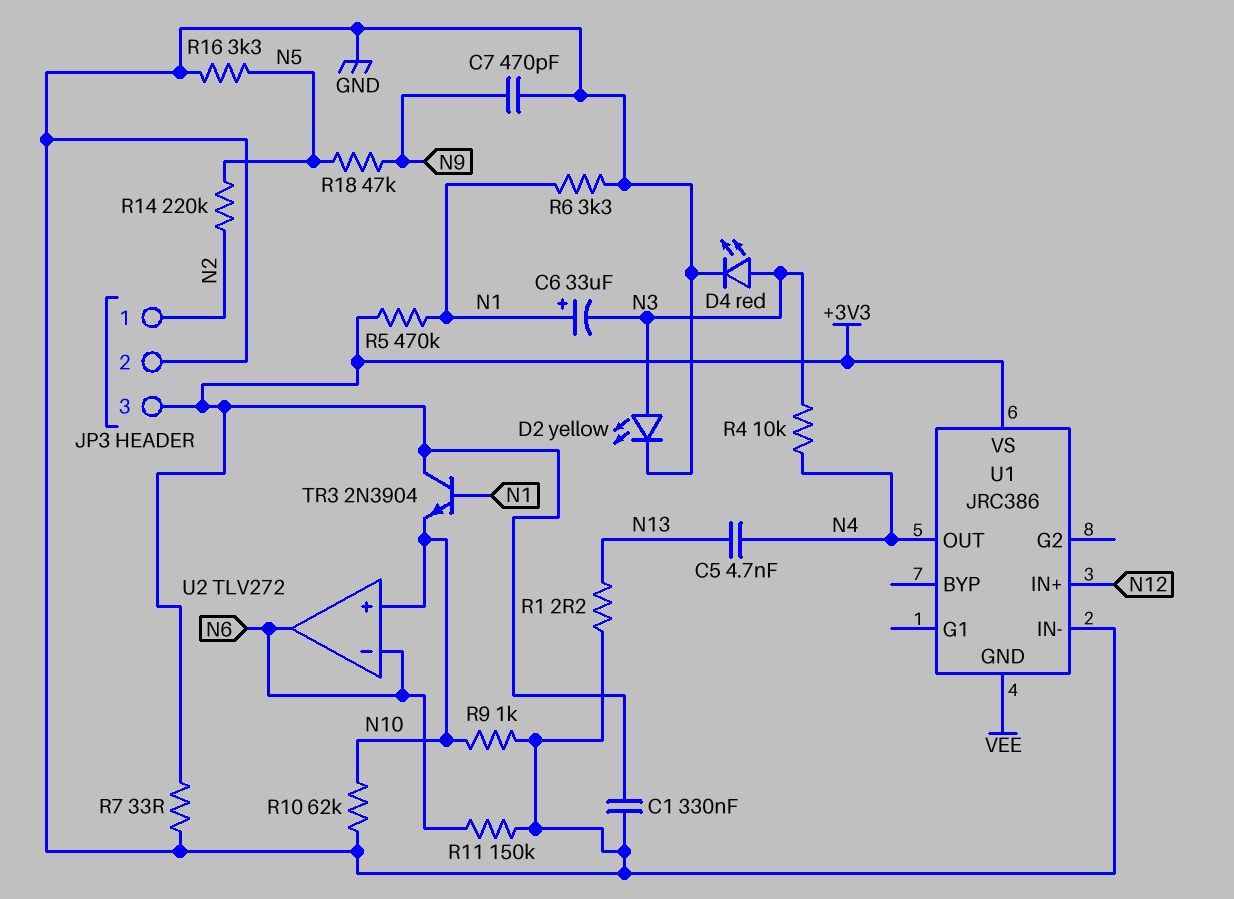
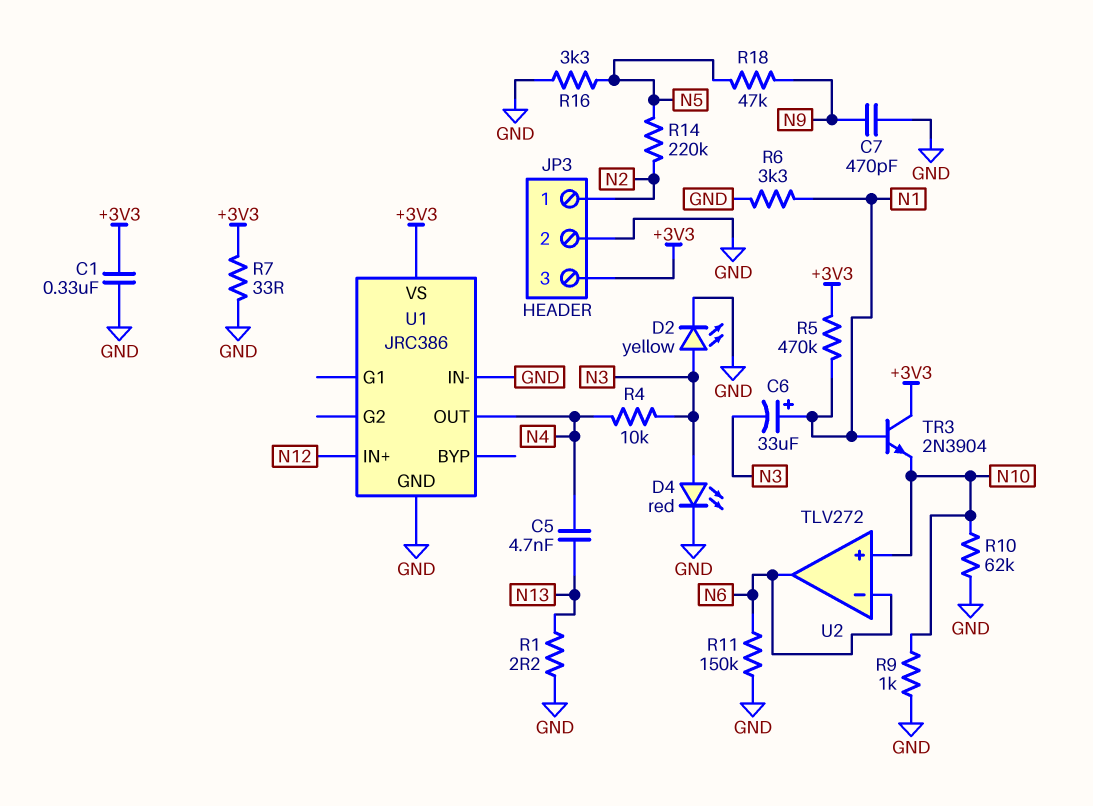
U1 pin GND: VEE -> GND

